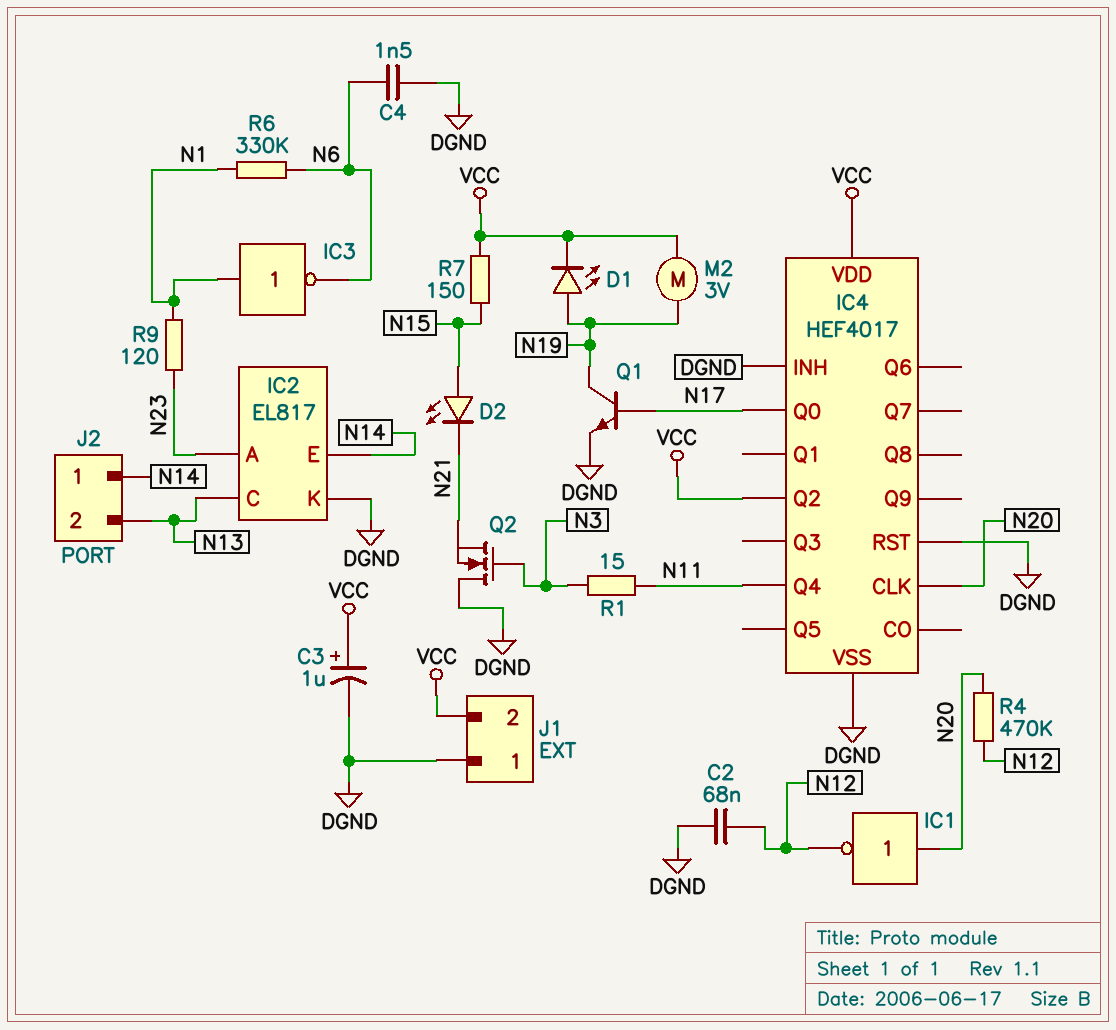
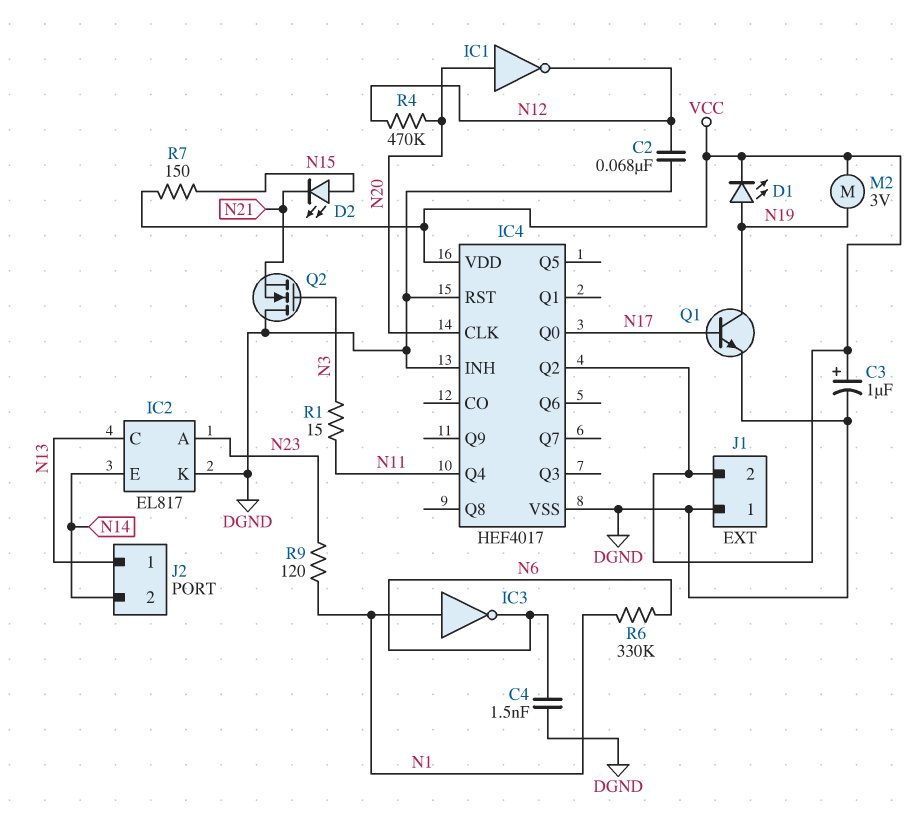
J2 pin 1: N14 -> N13
J2 pin 2: N13 -> N14

